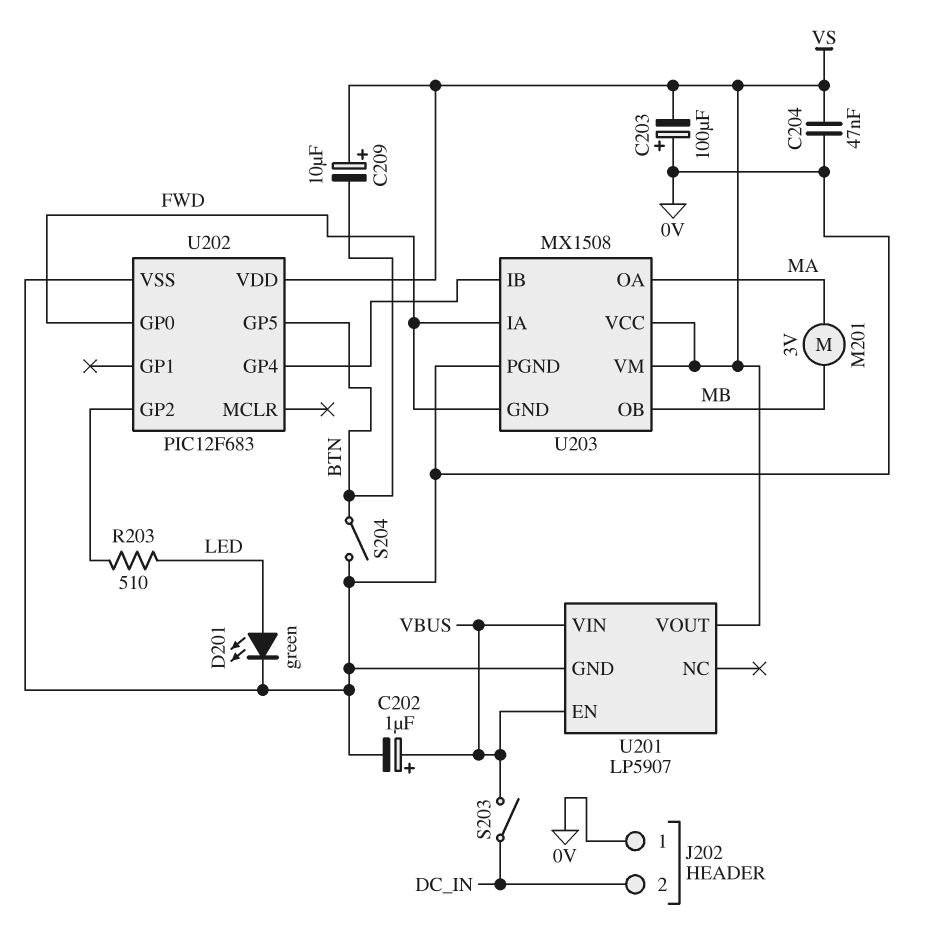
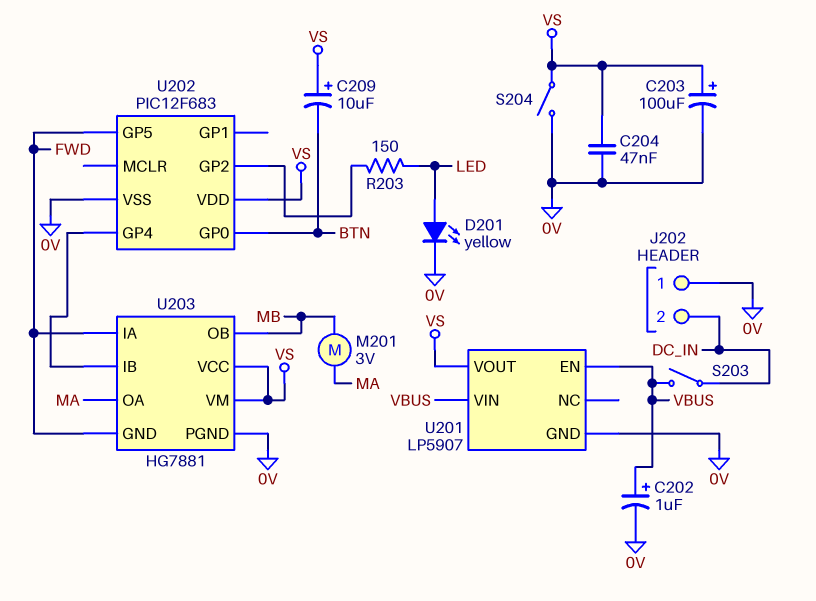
C203: 100uF (plus 0V, minus VS) -> 100uF (plus VS, minus 0V)
D201: LED green (A LED, K 0V) -> LED yellow (A LED, K 0V)
R203: 510 (LED, U202/GP2) -> 150 (LED, U202/GP2)
S204: switch (0V, BTN) -> switch (0V, VS)
U202 pin GP0: FWD -> BTN
U202 pin GP5: BTN -> FWD
U203: MX1508 -> HG7881

